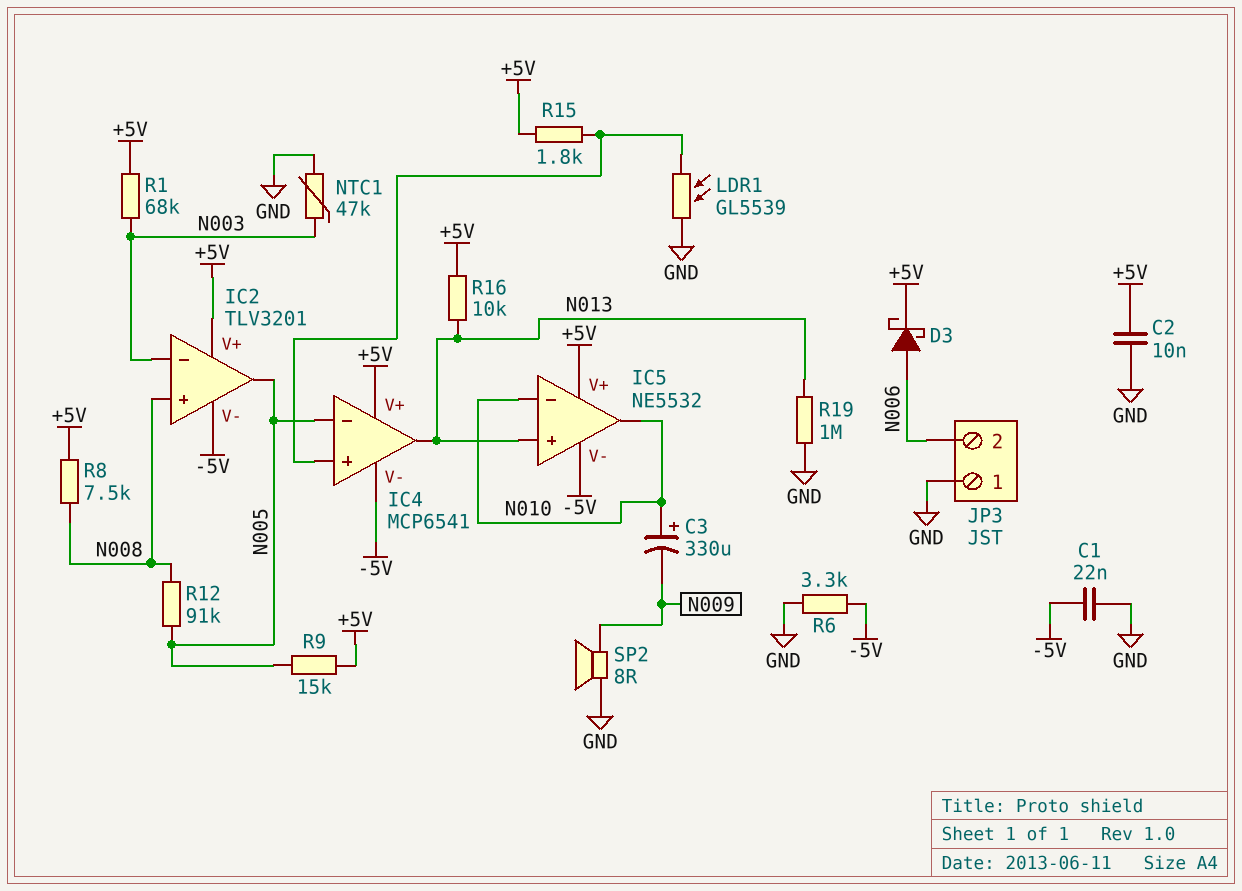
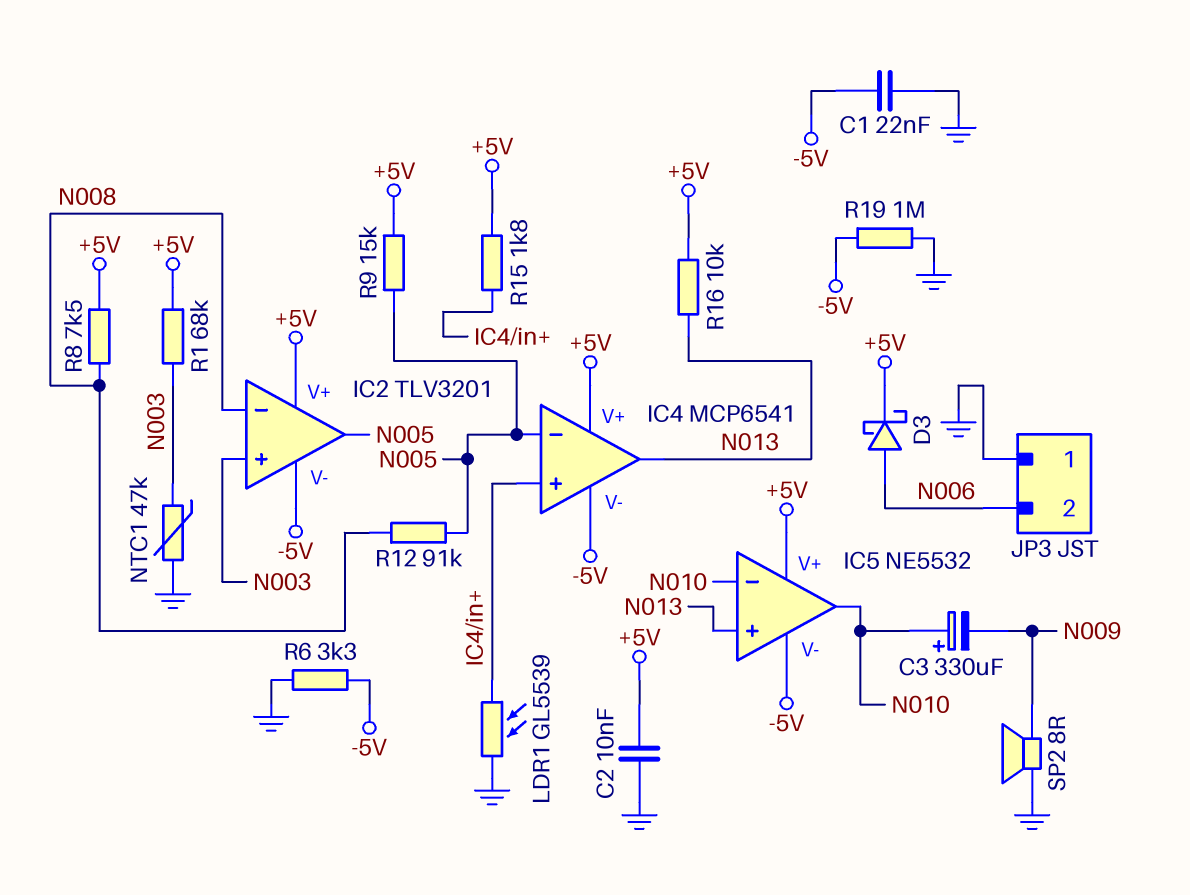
IC2 pin in+: N008 -> N003
IC2 pin in-: N003 -> N008
R19: 1M (GND, N013) -> 1M (-5V, GND)

